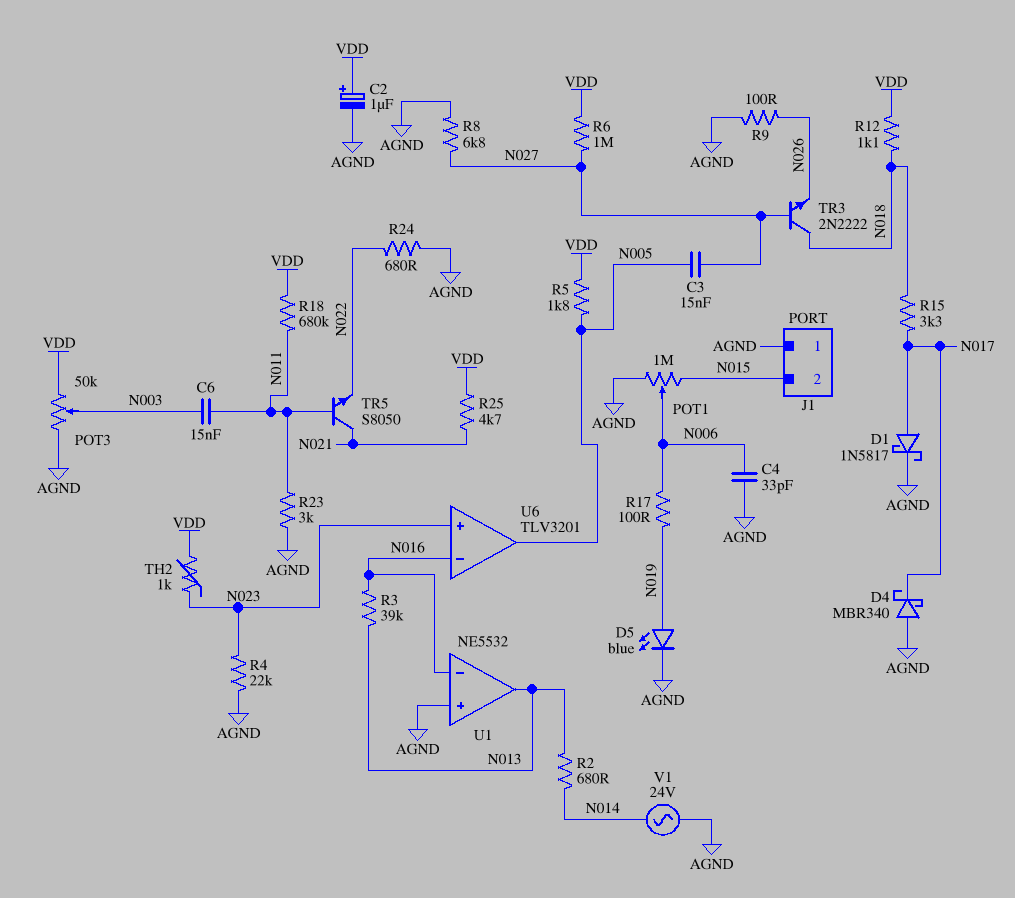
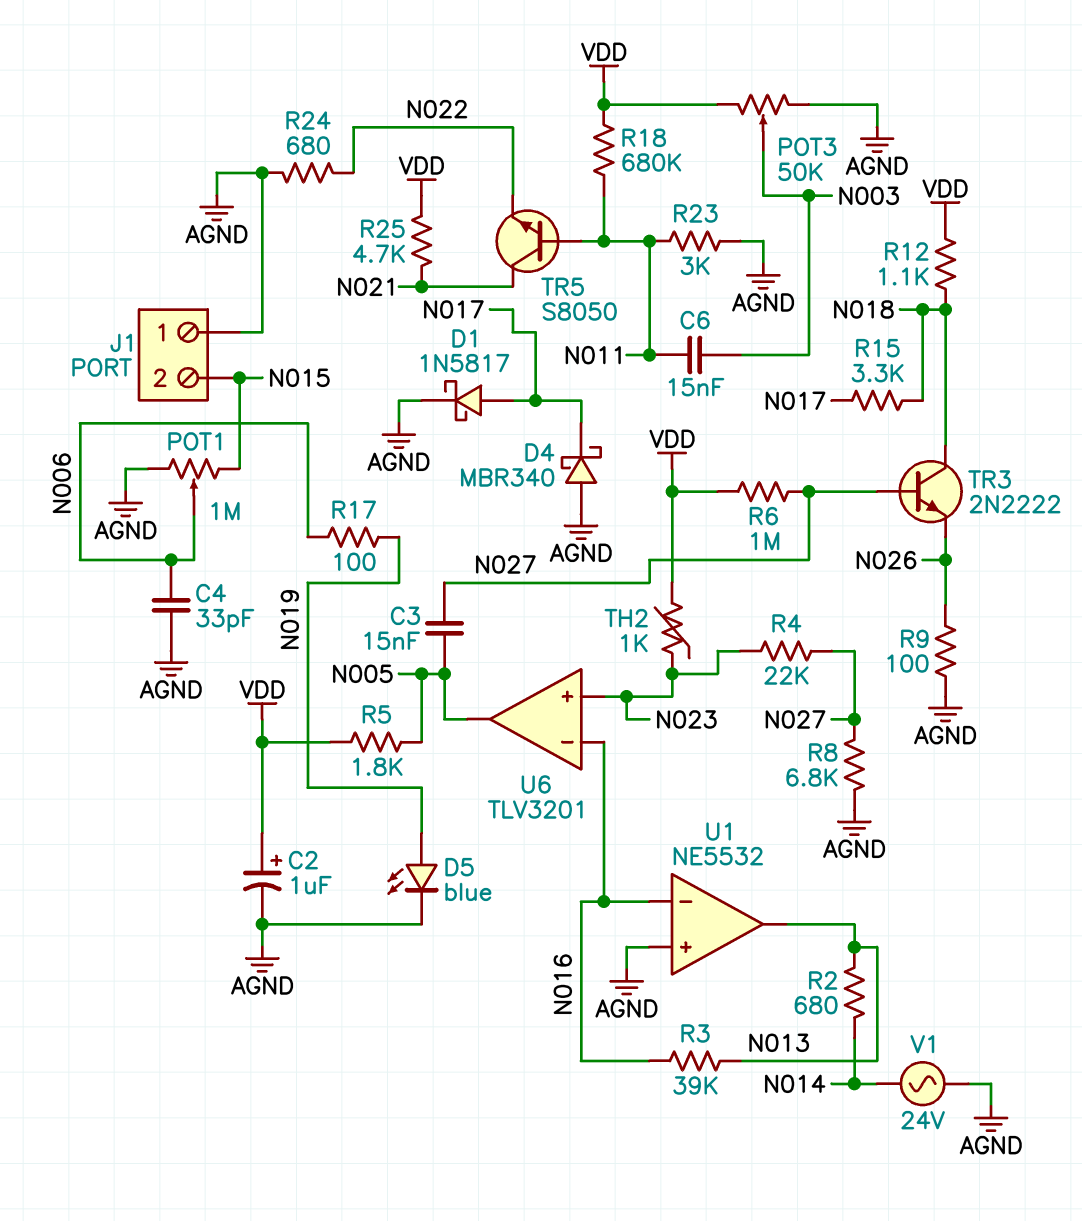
R4: 22k (AGND, N023) -> 22k (N023, N027)

